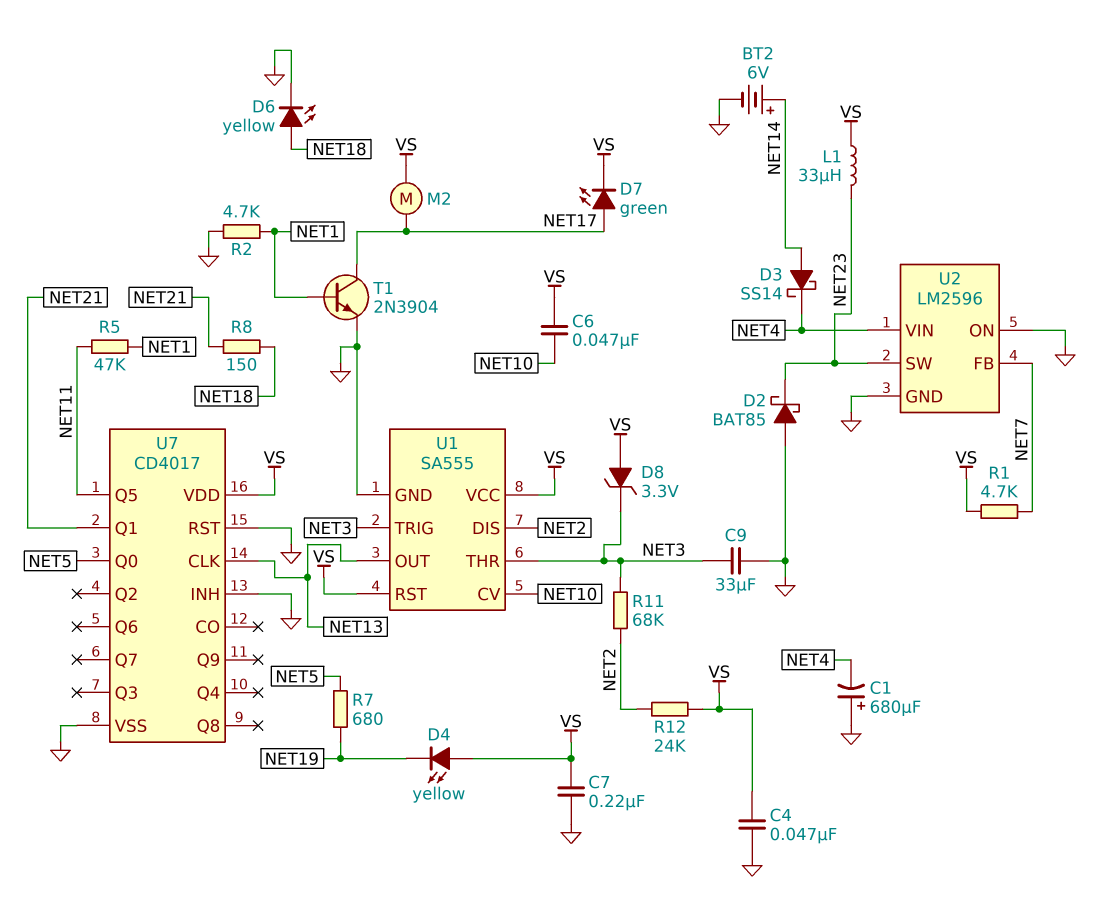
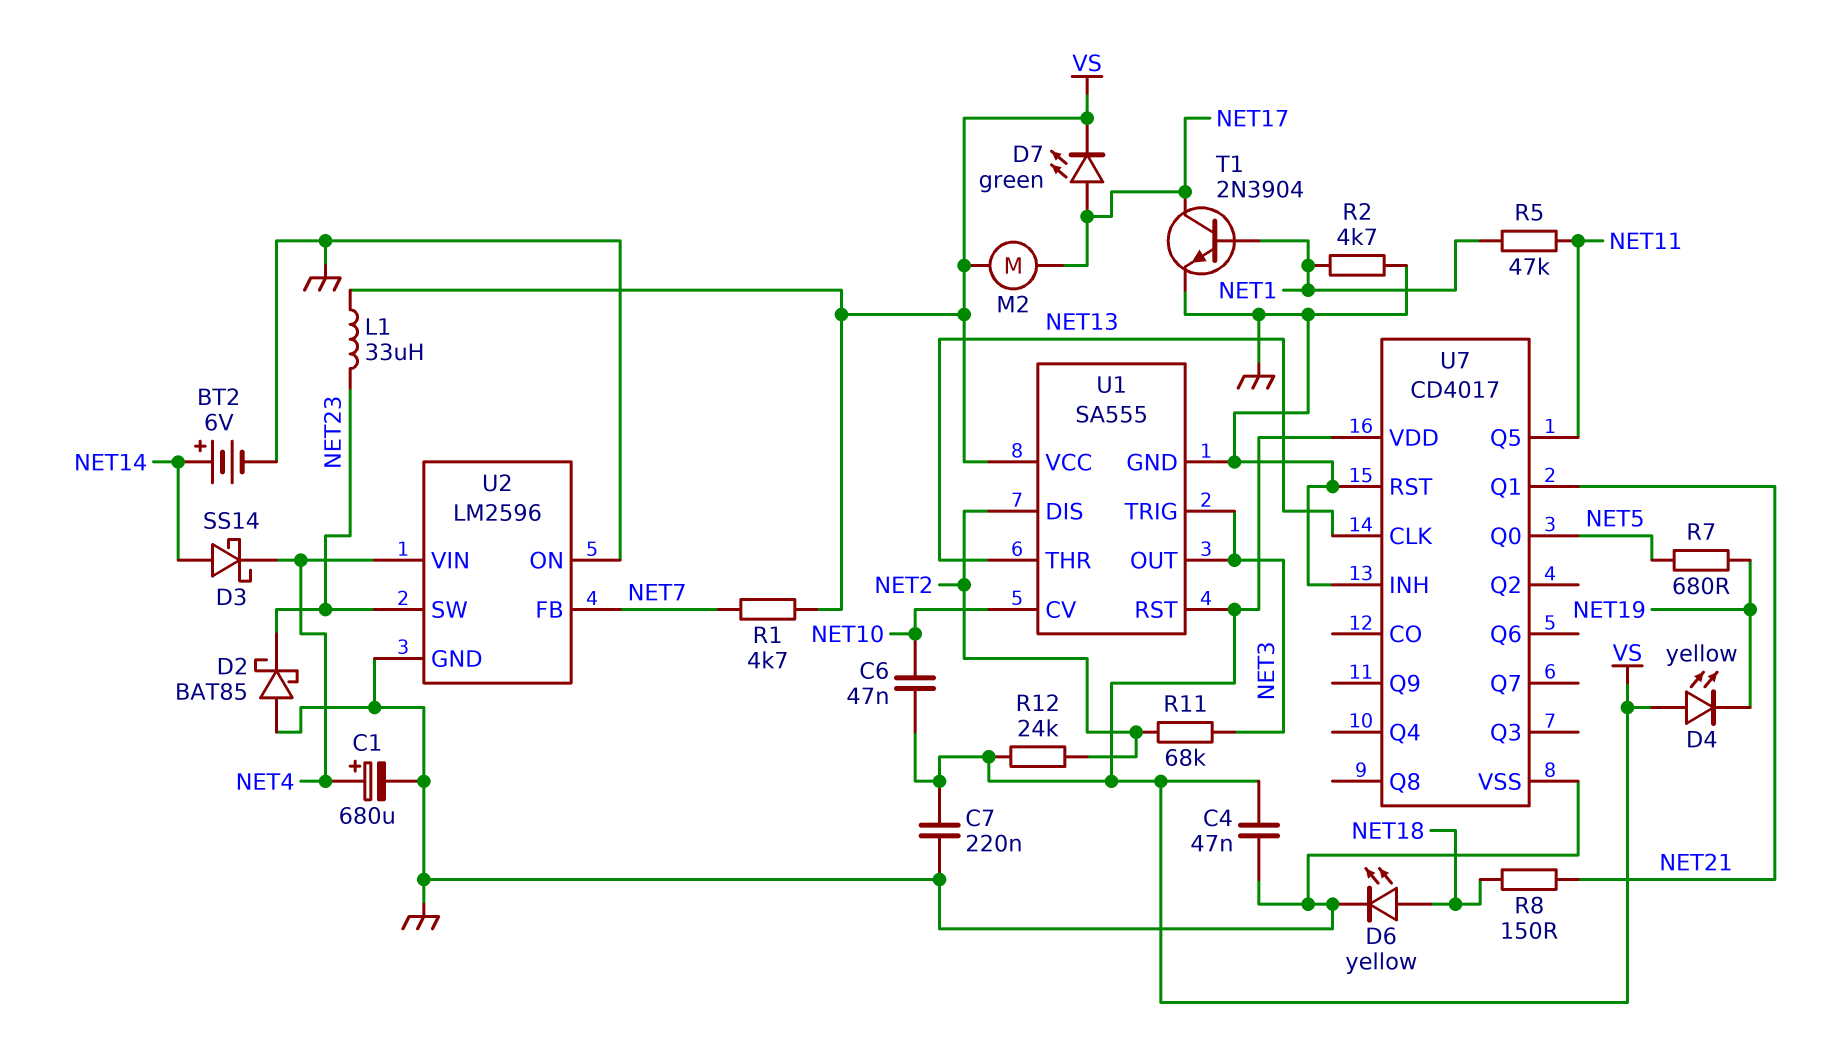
C1: 680uF (plus GND, minus NET4) -> 680uF (plus NET4, minus GND)
C9: 33uF (GND, NET3) -> none
D8: zener 3.3V (A VS, K NET3) -> none
U1 pin OUT: NET13 -> NET3
U1 pin THR: NET3 -> NET13

